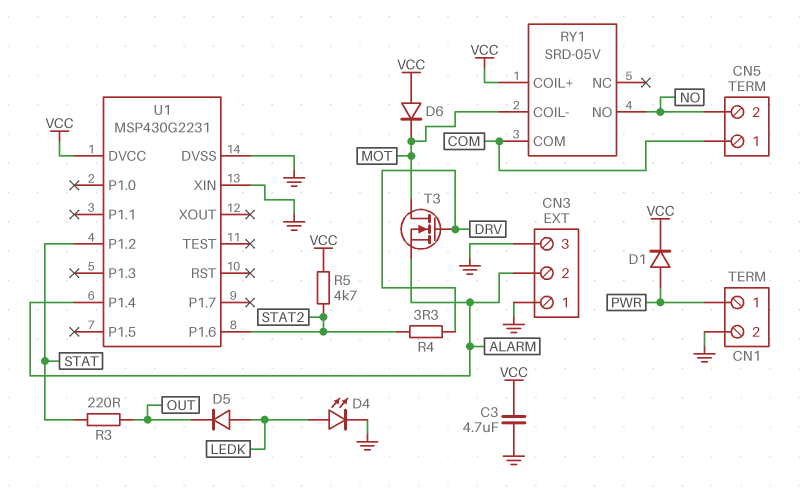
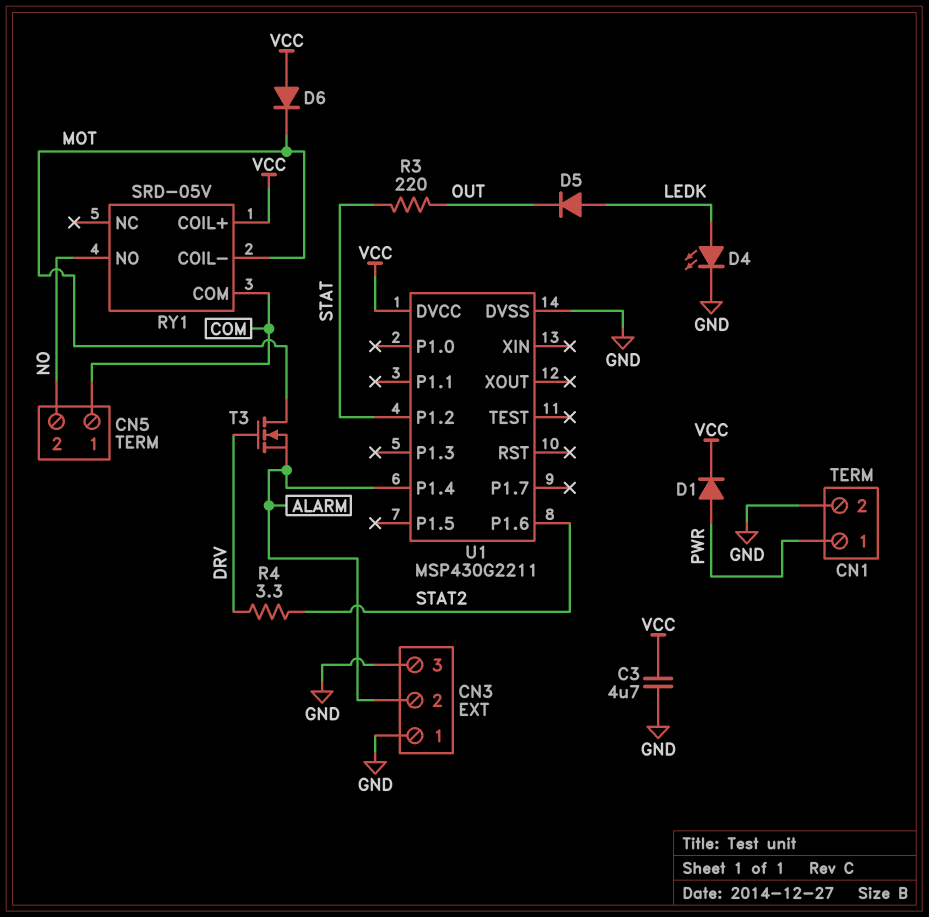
R5: 4.7k (STAT2, VCC) -> none
U1: MSP430G2231 -> MSP430G2211
U1 pin XIN: GND -> none

